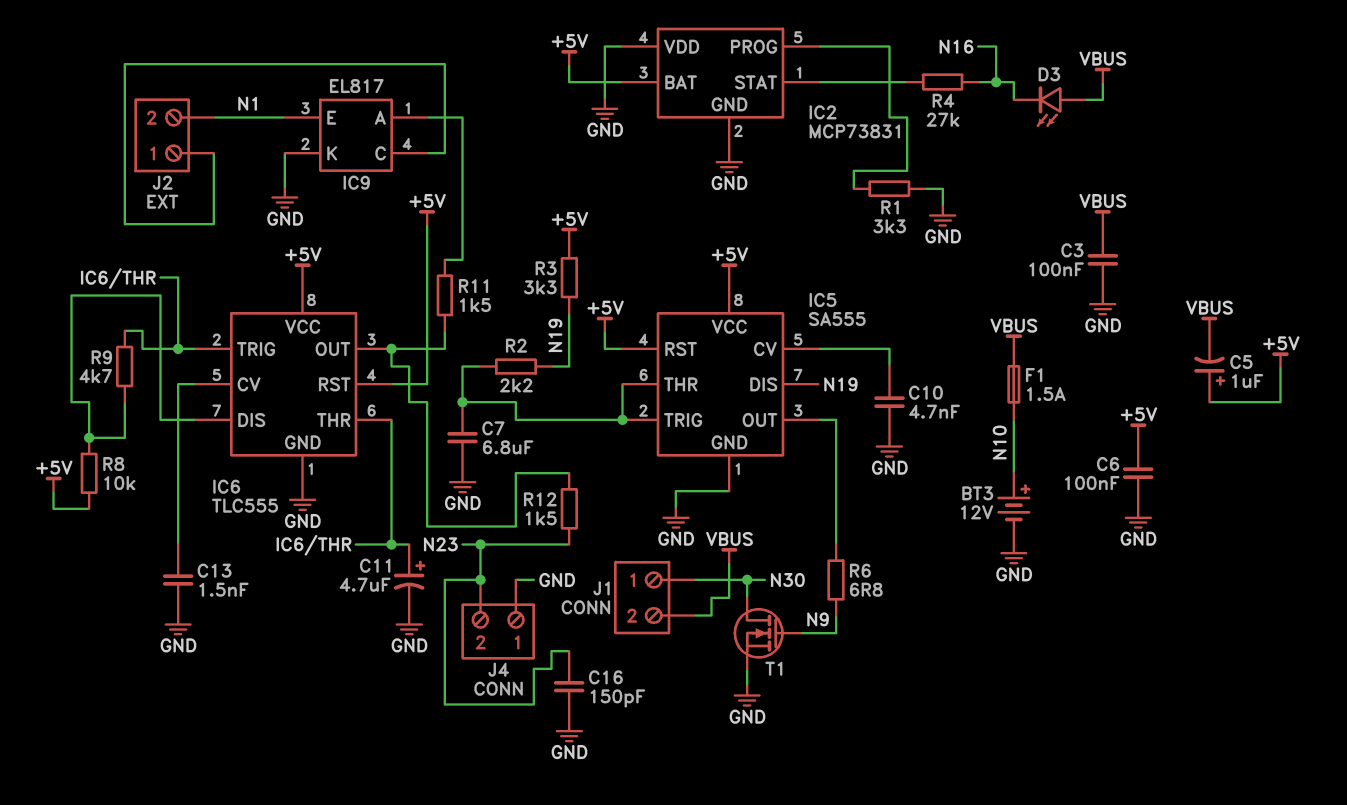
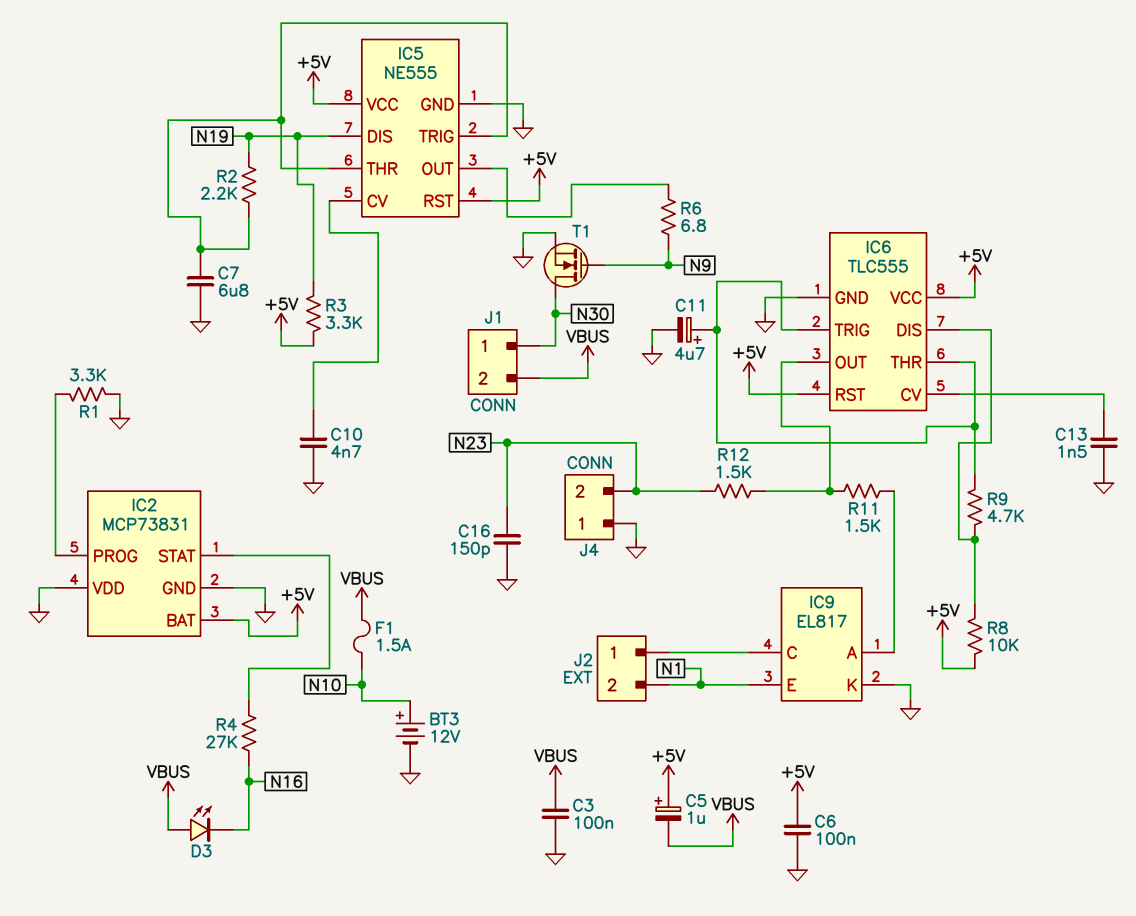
IC5: SA555 -> NE555

